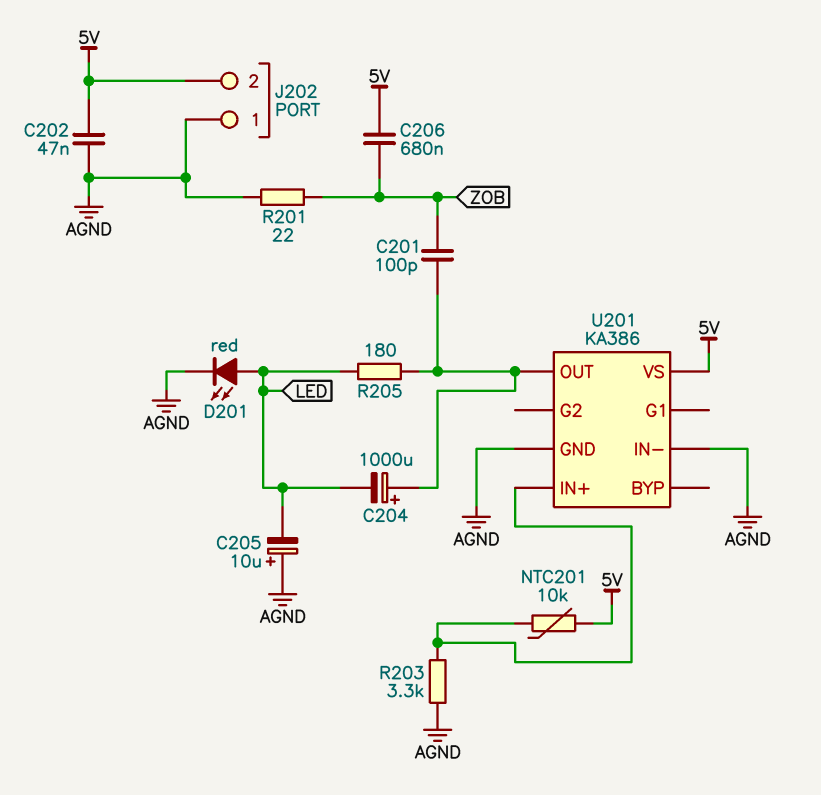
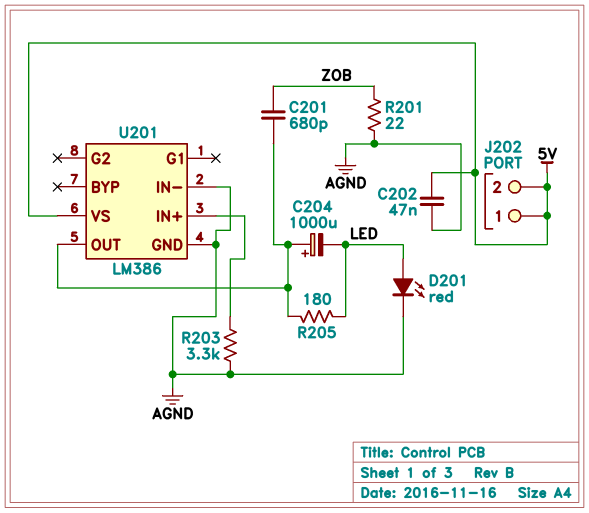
C201: 100pF (U201/OUT, ZOB) -> 680pF (U201/OUT, ZOB)
C205: 10uF (plus AGND, minus LED) -> none
C206: 680nF (5V, ZOB) -> none
J202 pin 1: AGND -> 5V
NTC201: 10k (5V, U201/IN+) -> none
U201: KA386 -> LM386

